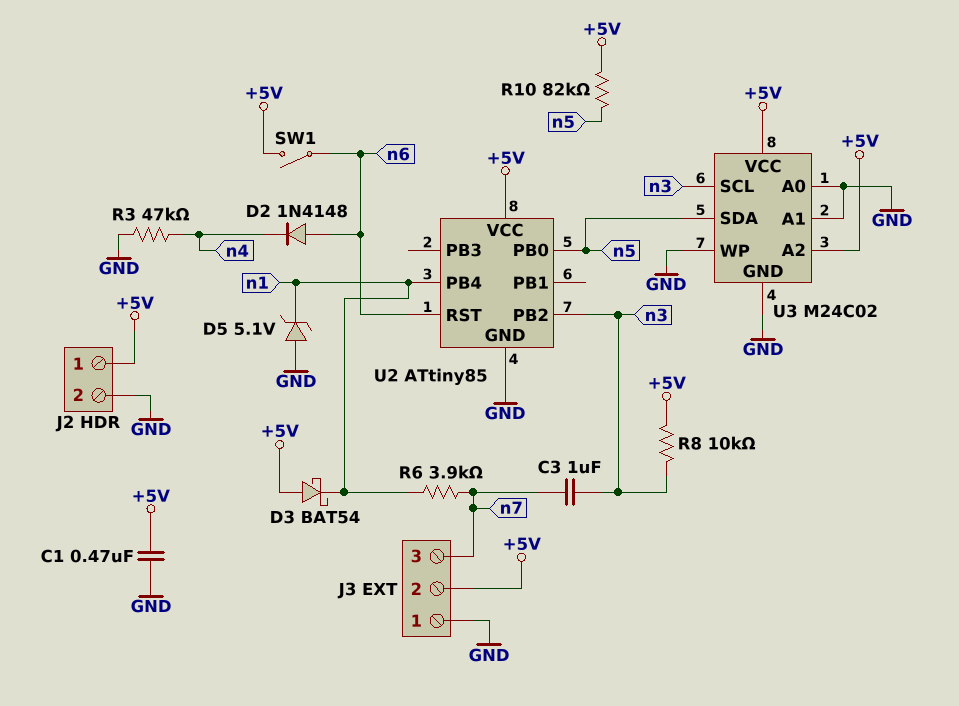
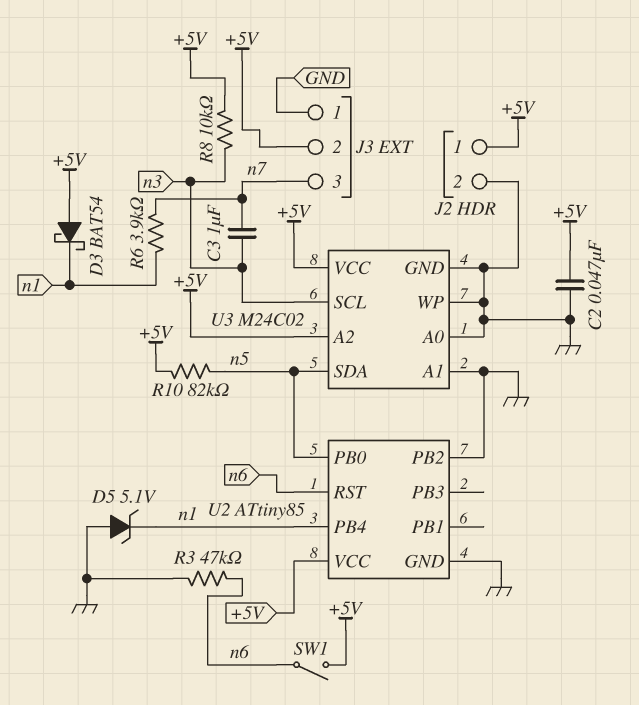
C1: 470nF (+5V, GND) -> none
C2: none -> 47nF (+5V, GND)
D2: diode 1N4148 (A n6, K n4) -> none
R3: 47k (GND, n4) -> 47k (GND, n6)
U2 pin PB2: n3 -> GND

